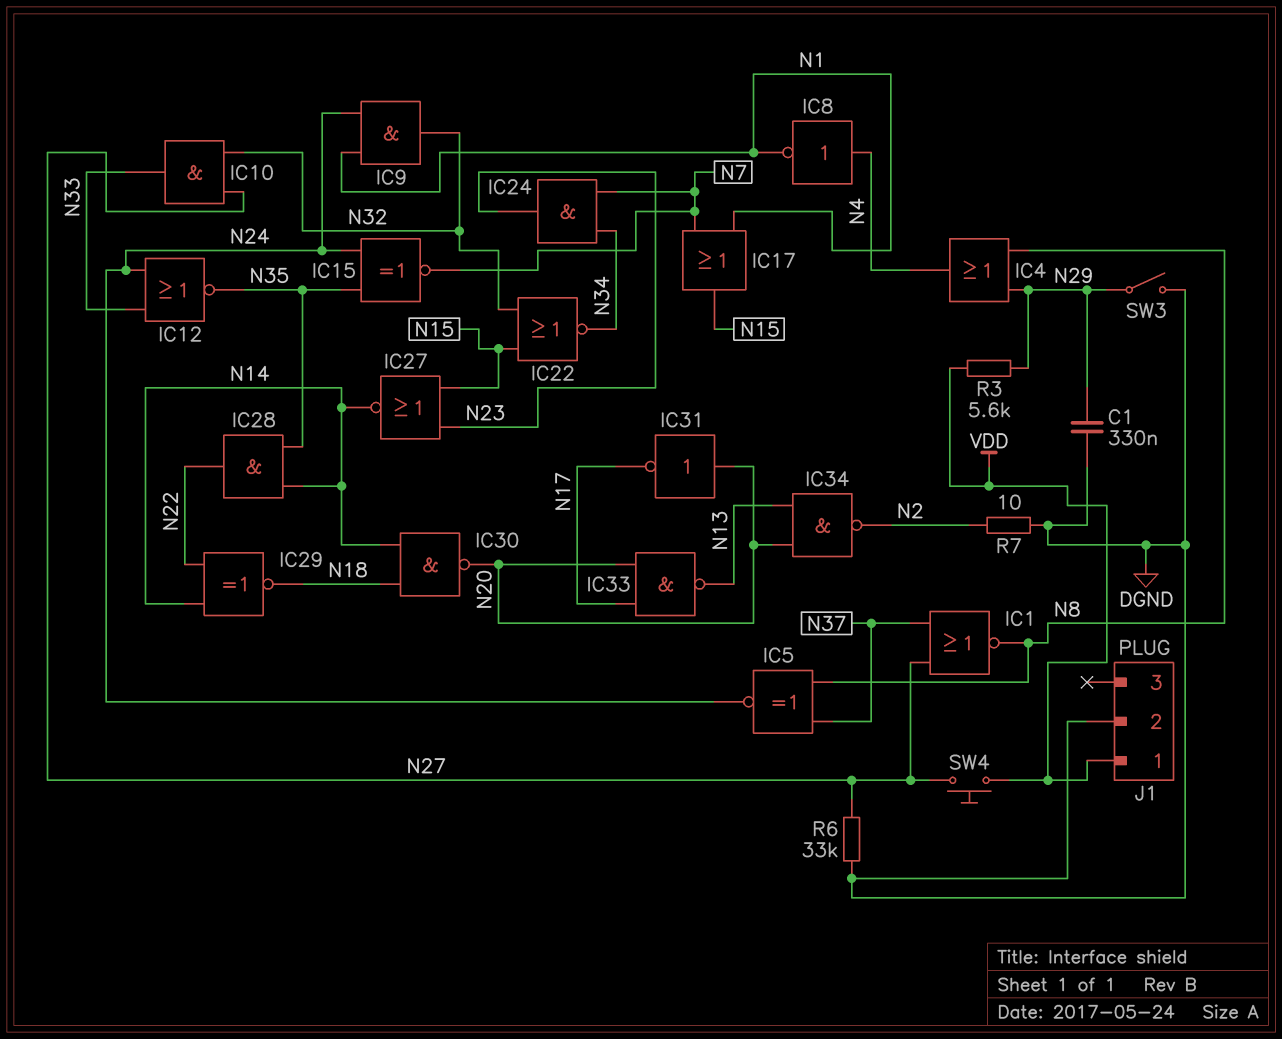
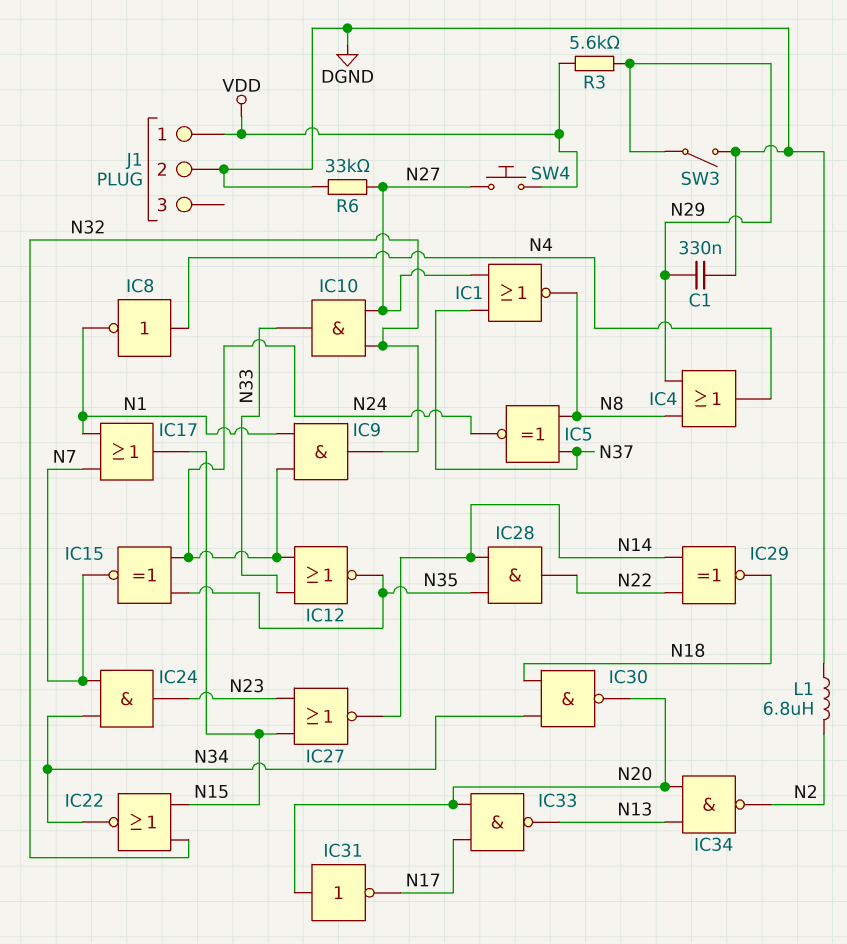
IC30: NAND (in N14, in N18, out N20) -> NAND (in N18, in N34, out N20)
L1: none -> 6.8uH (DGND, N2)
R7: 10 (DGND, N2) -> none

